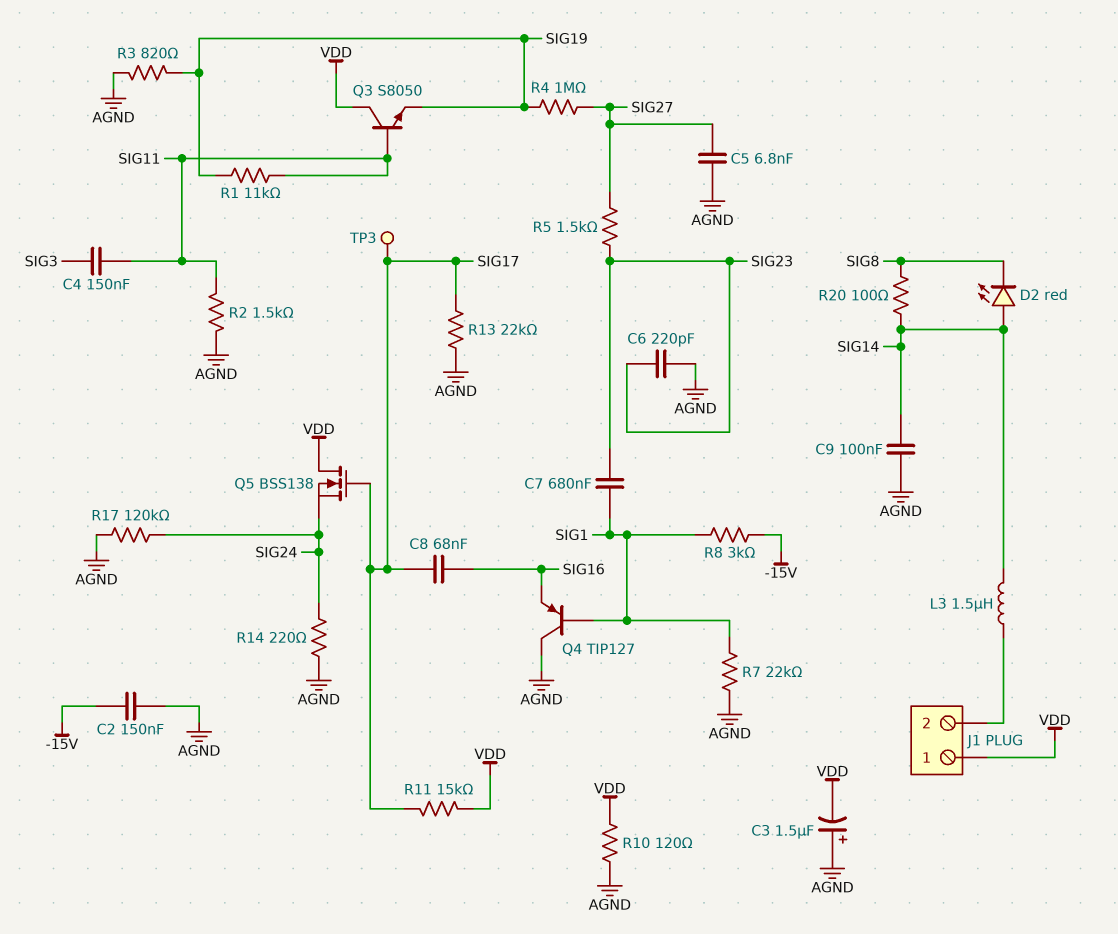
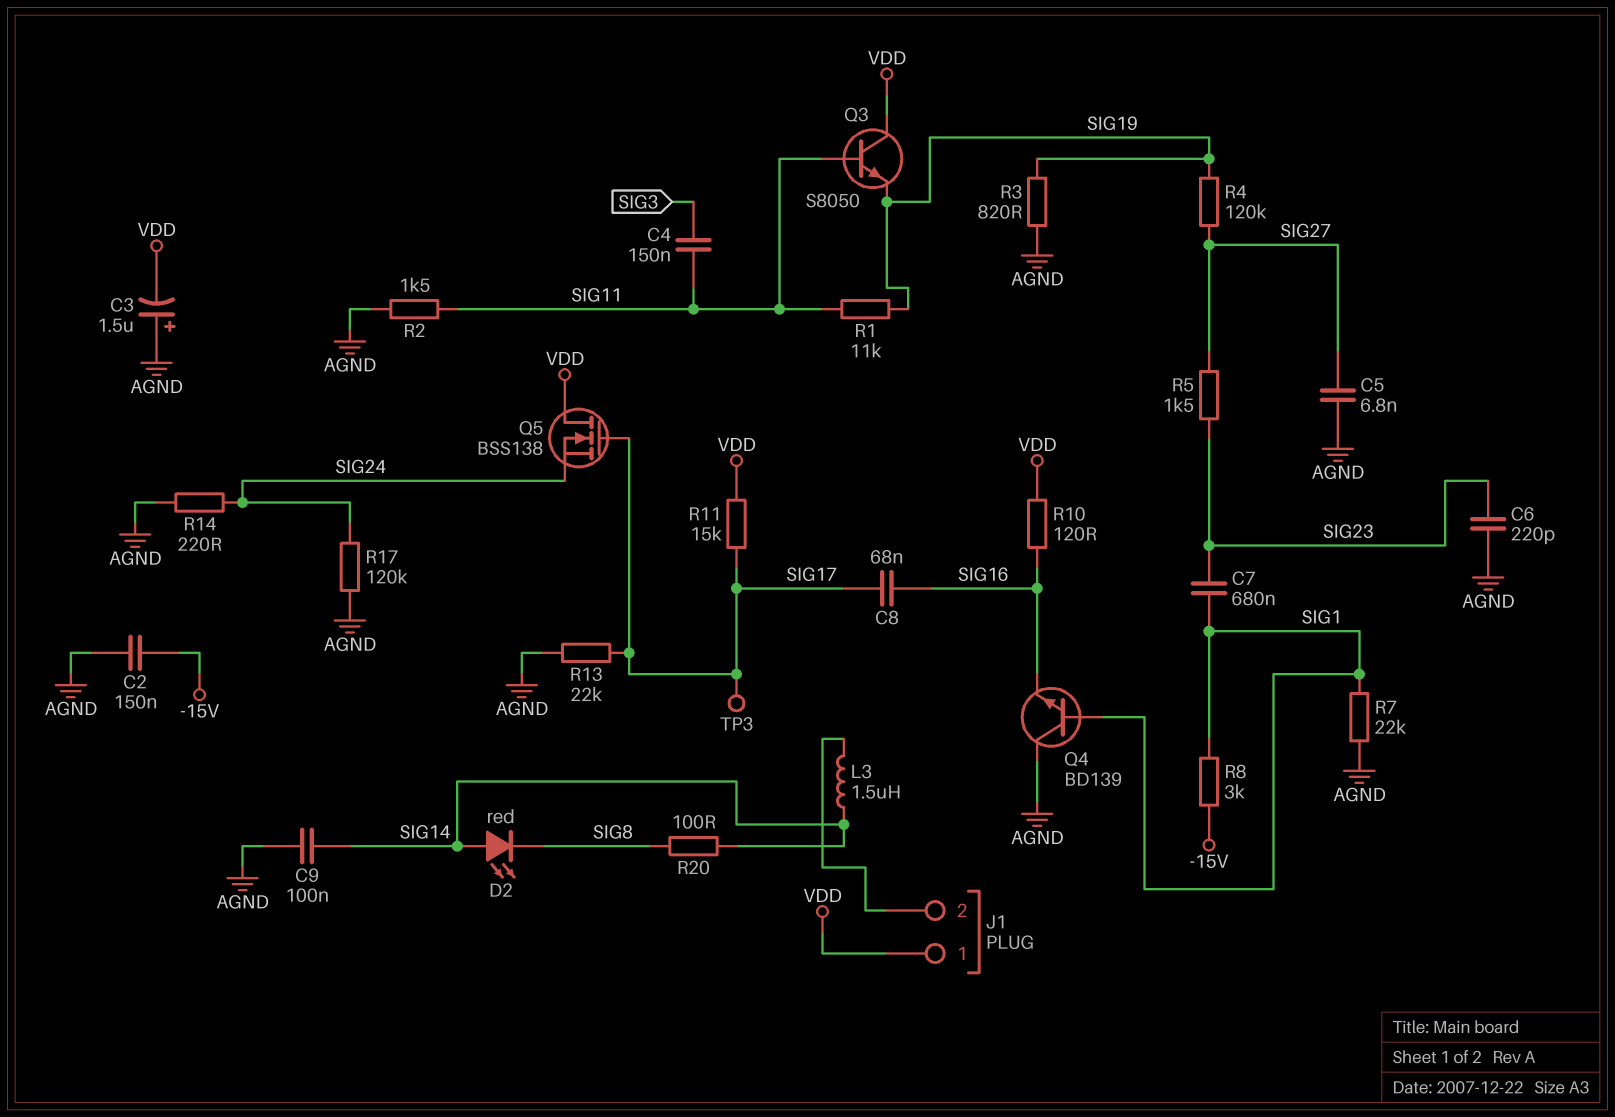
Q4: PNP TIP127 (B SIG1, C AGND, E SIG16) -> NPN BD139 (B SIG1, C AGND, E SIG16)
R4: 1M (SIG19, SIG27) -> 120k (SIG19, SIG27)
R10: 120 (AGND, VDD) -> 120 (SIG16, VDD)

